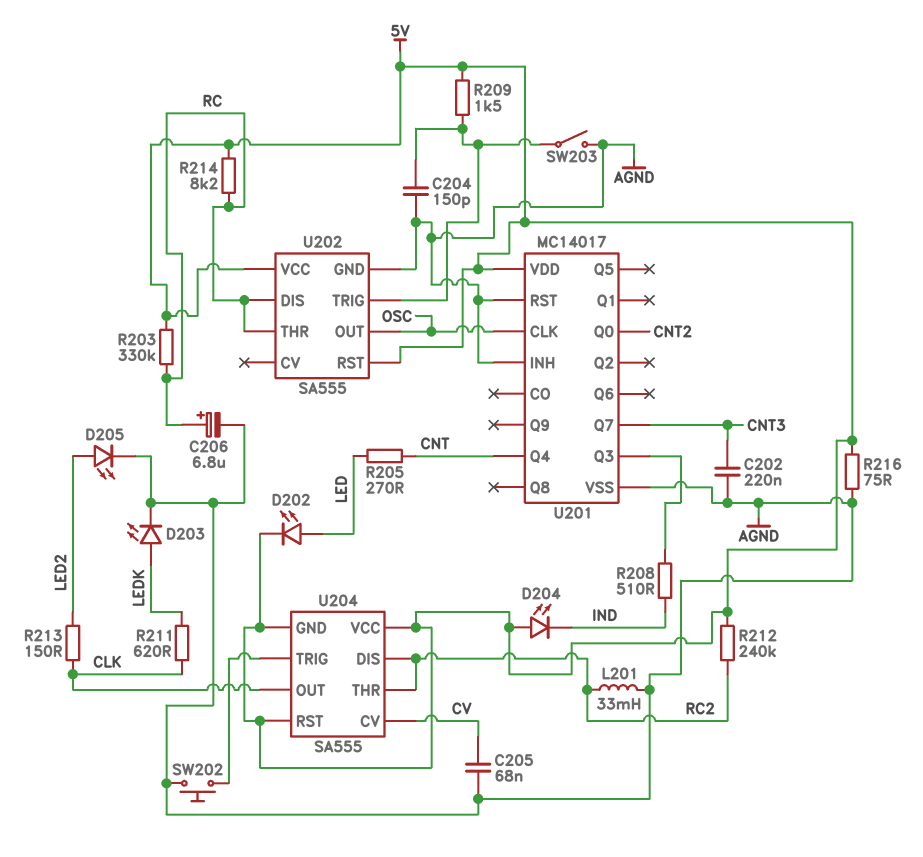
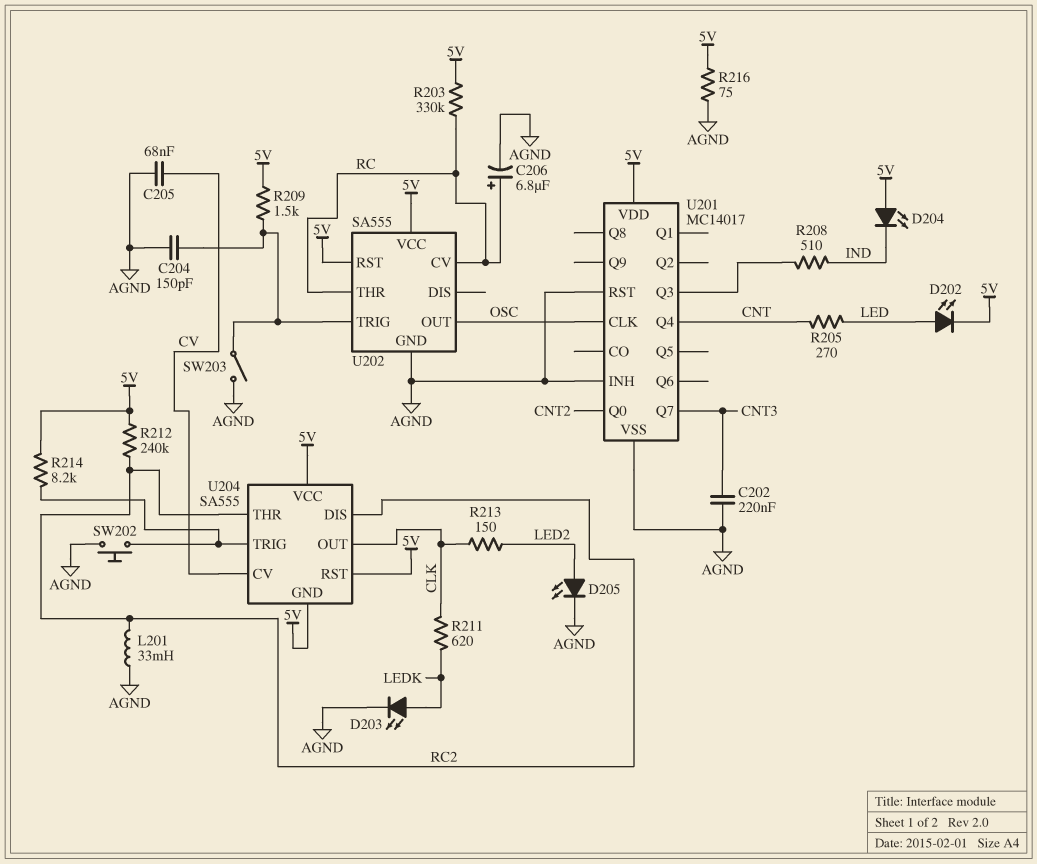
R214: 8.2k (5V, RC) -> 8.2k (5V, U204/TRIG)
U202 pin CV: none -> RC
U202 pin DIS: RC -> none

